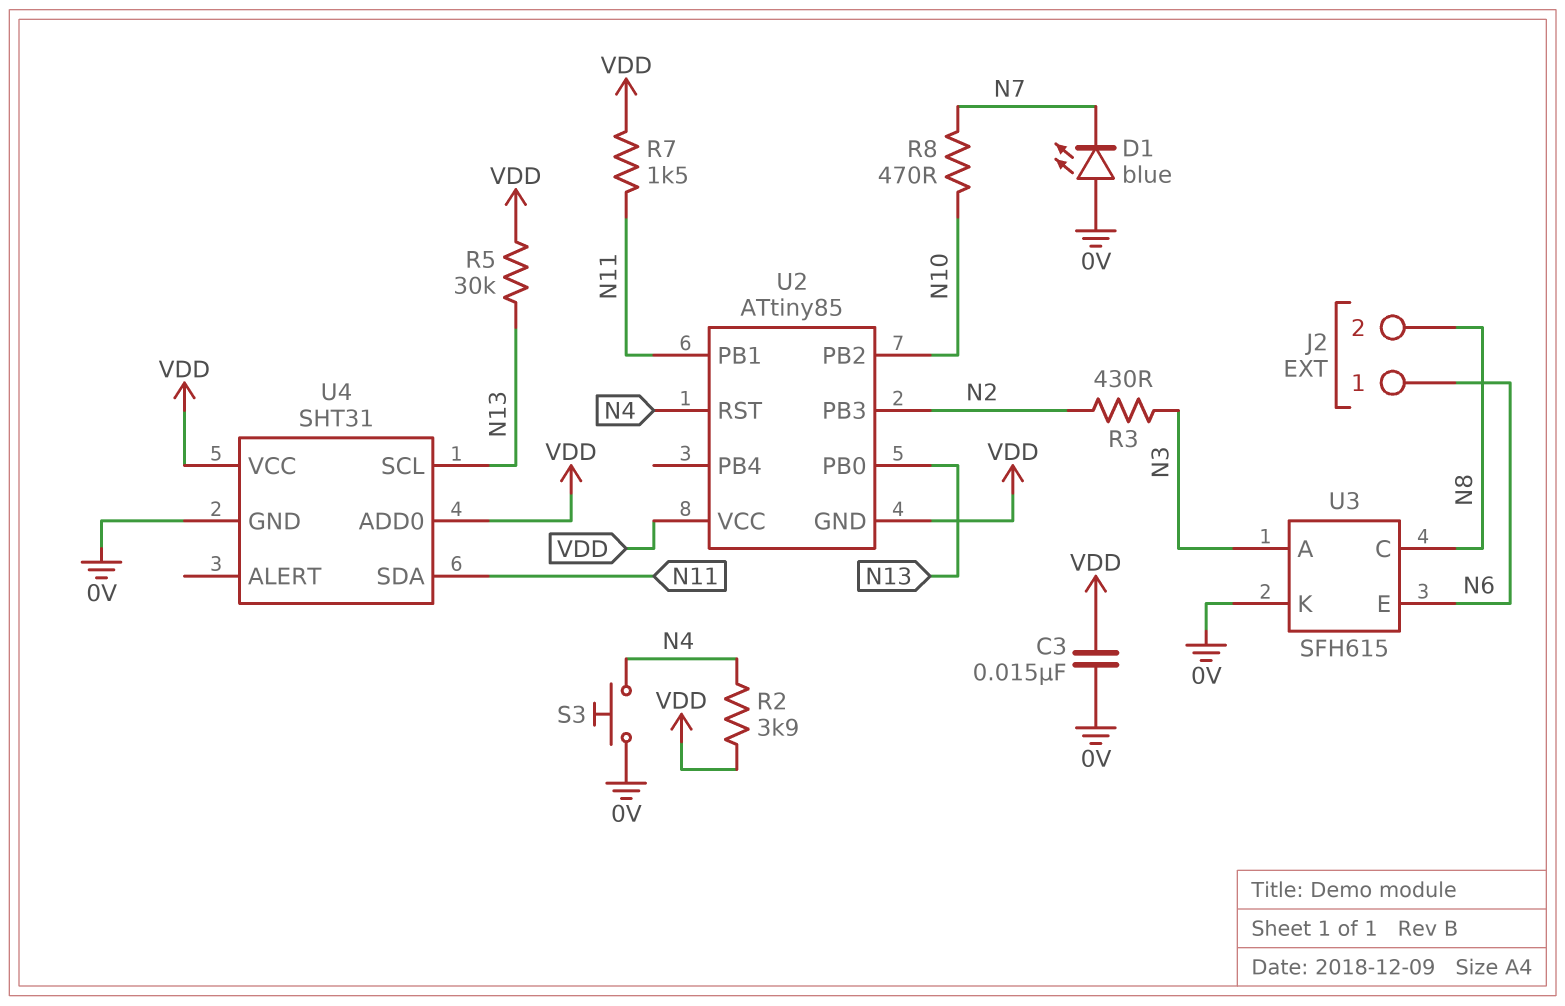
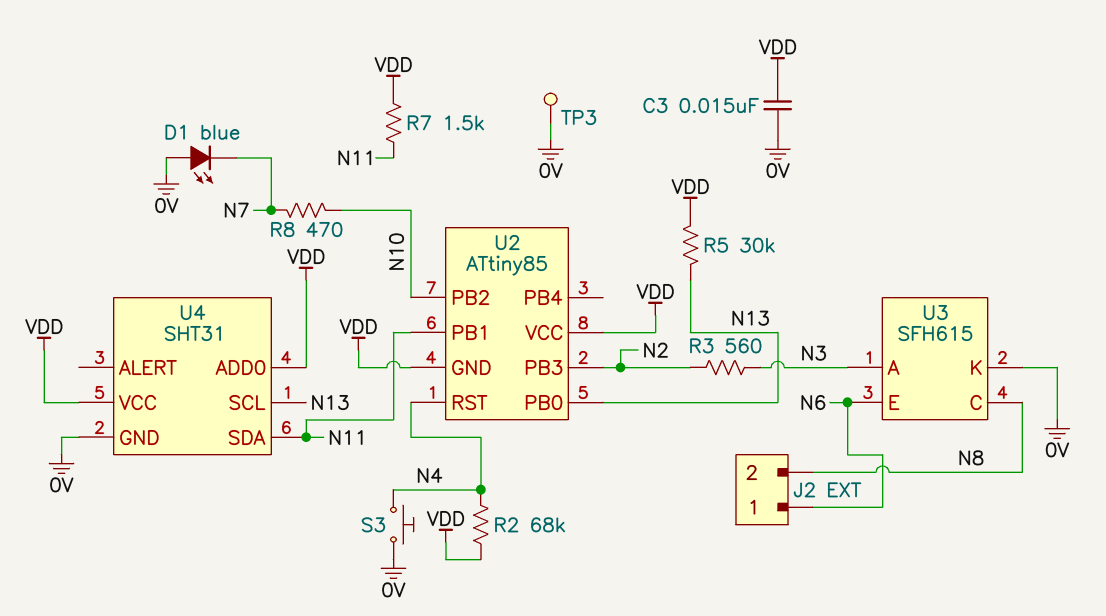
R2: 3.9k (N4, VDD) -> 68k (N4, VDD)
R3: 430 (N2, N3) -> 560 (N2, N3)
TP3: none -> test point (0V)

